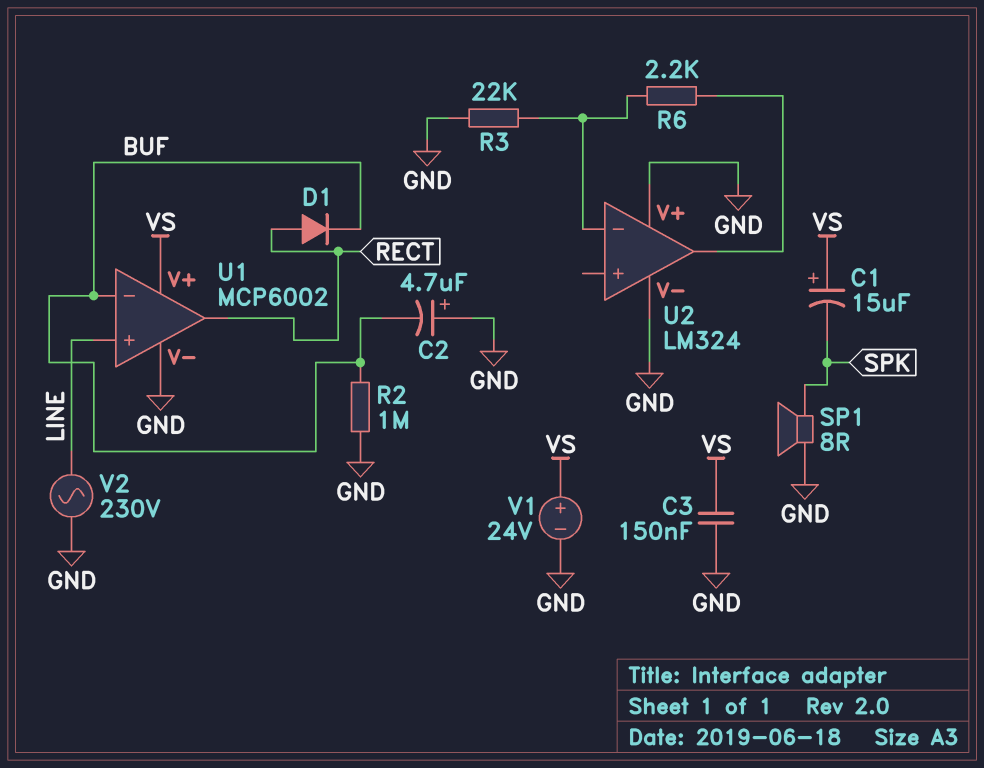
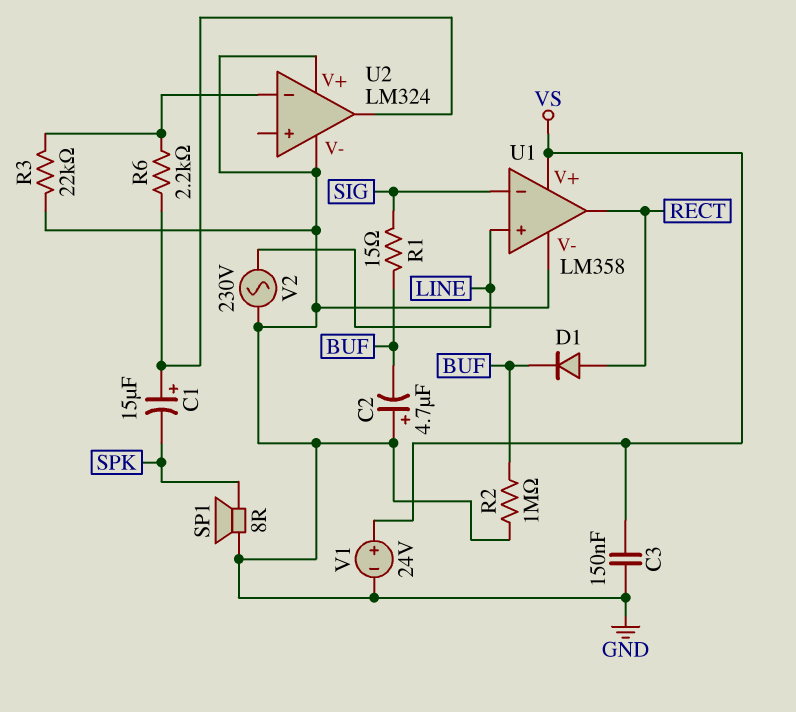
C1: 15uF (plus VS, minus SPK) -> 15uF (plus U2/out, minus SPK)
R1: none -> 15 (BUF, SIG)
U1: MCP6002 -> LM358
U1 pin in-: BUF -> SIG

